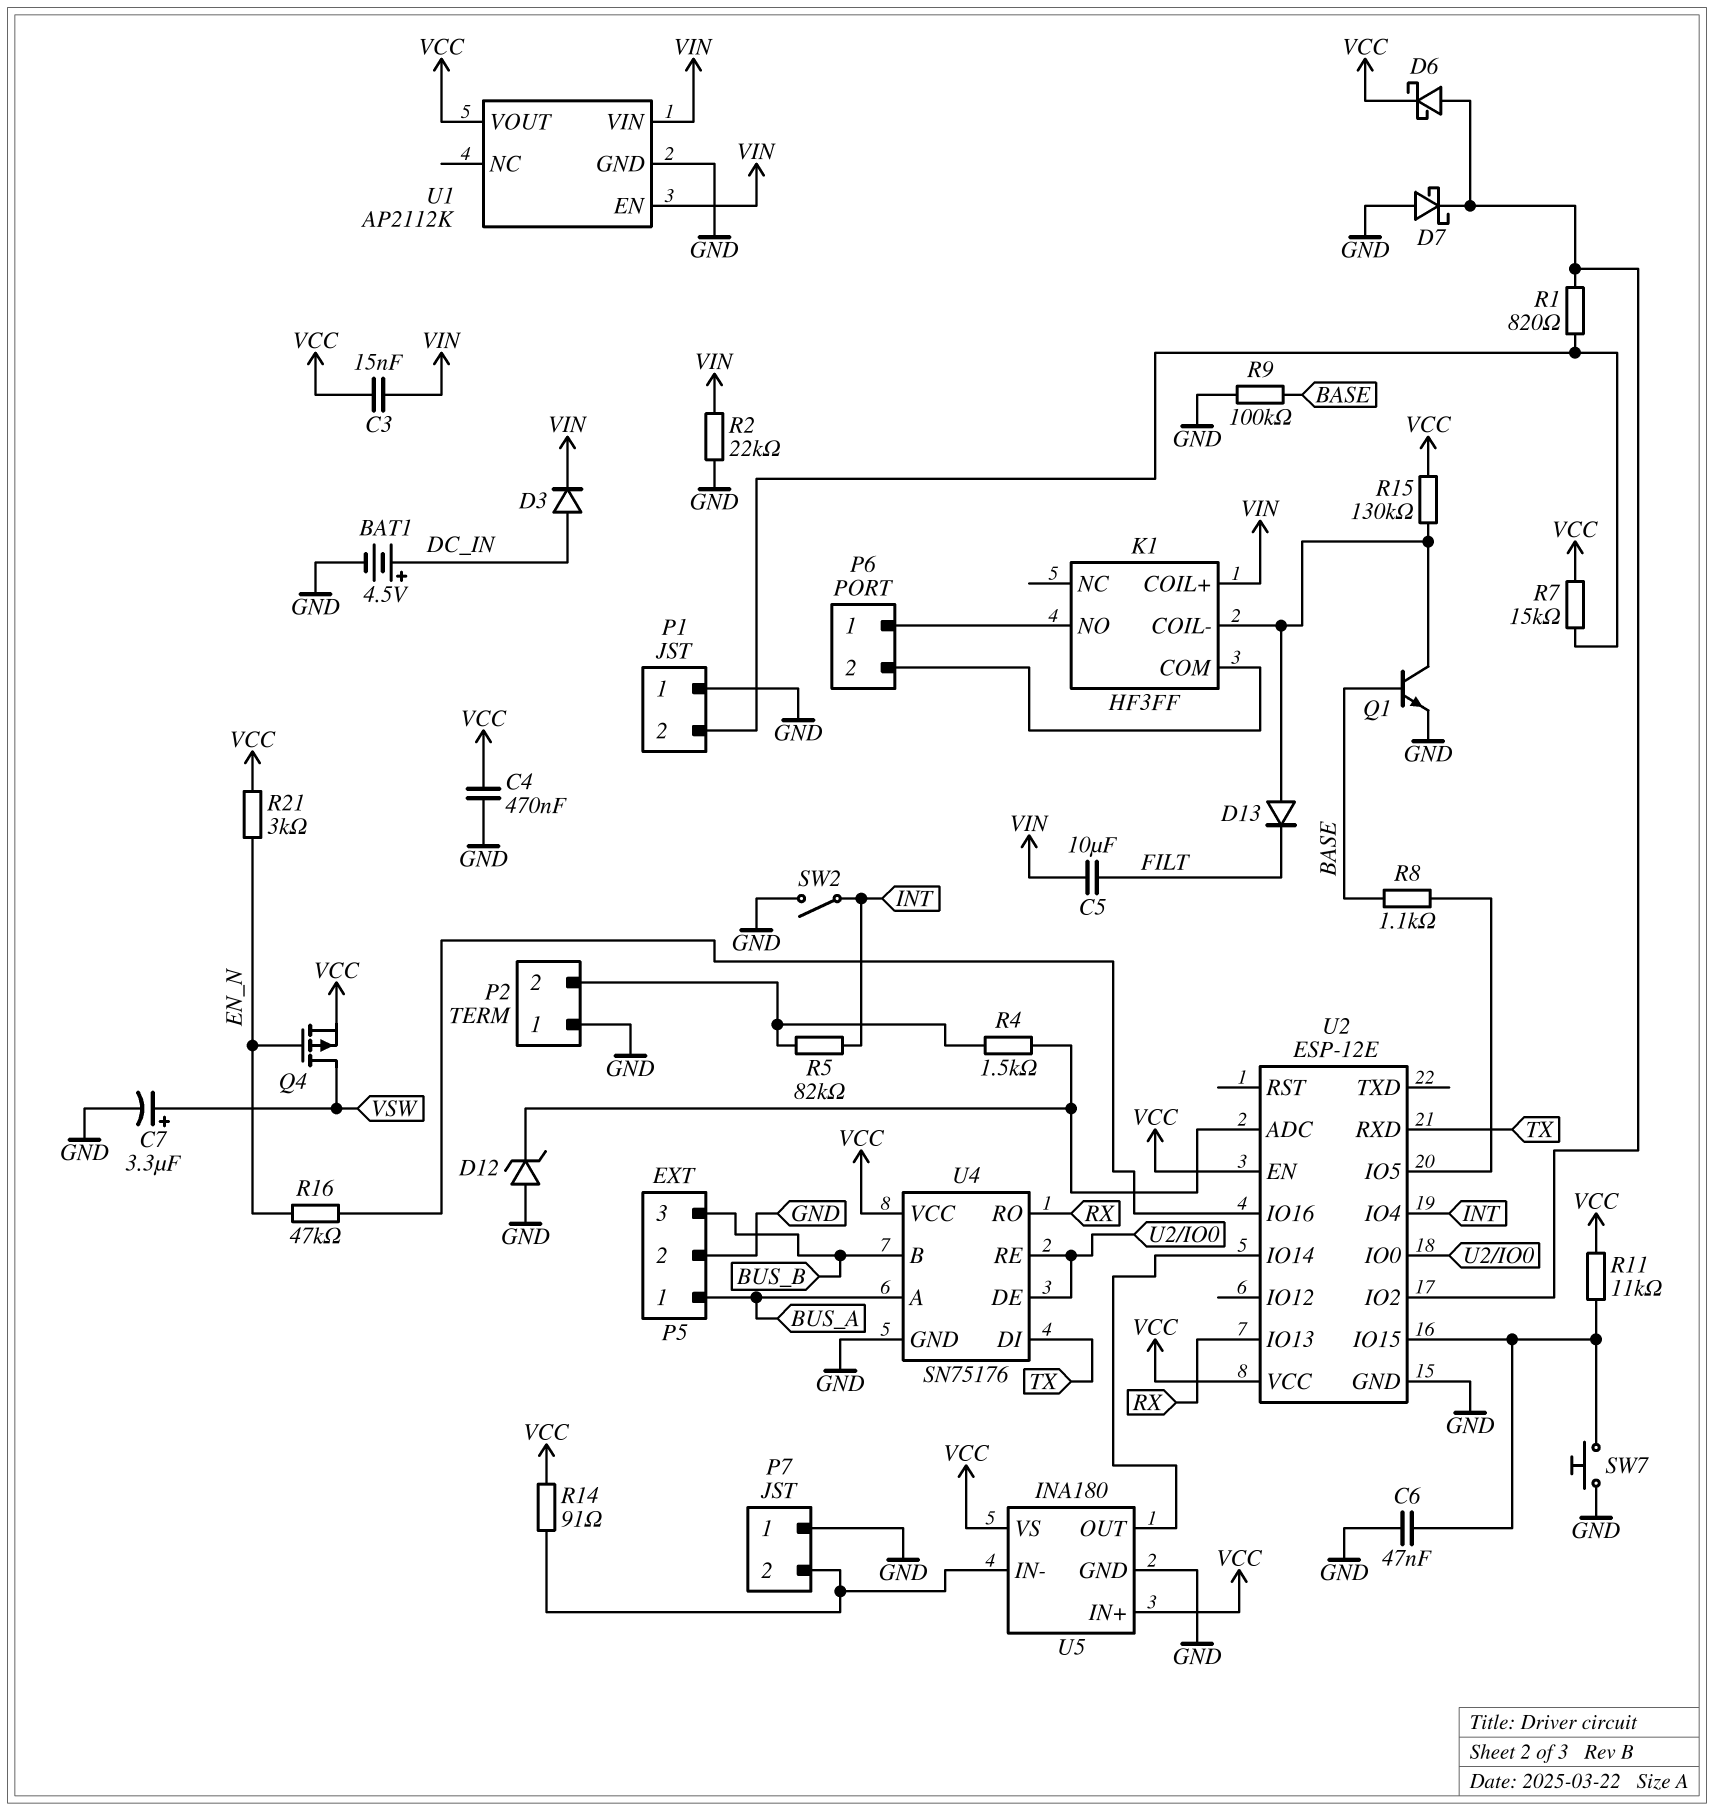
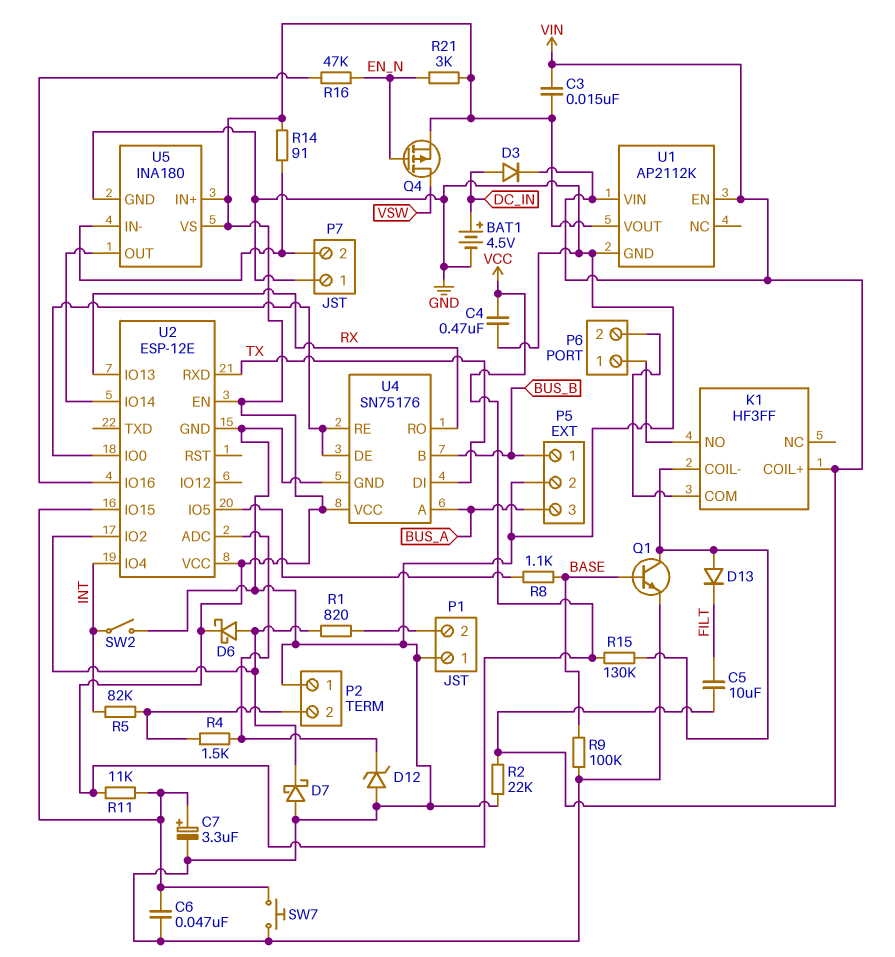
C7: 3.3uF (plus VSW, minus GND) -> 3.3uF (plus U2/IO15, minus GND)
P5 pin 1: BUS_A -> BUS_B
P5 pin 3: BUS_B -> BUS_A
R7: 15k (P1/2, VCC) -> none

